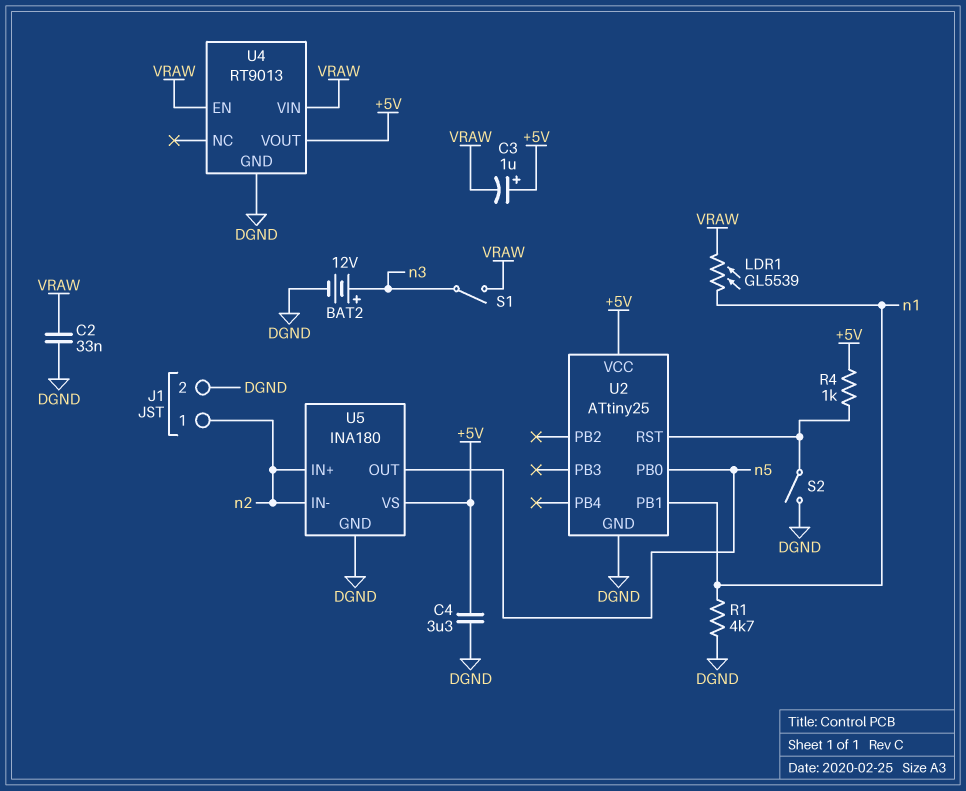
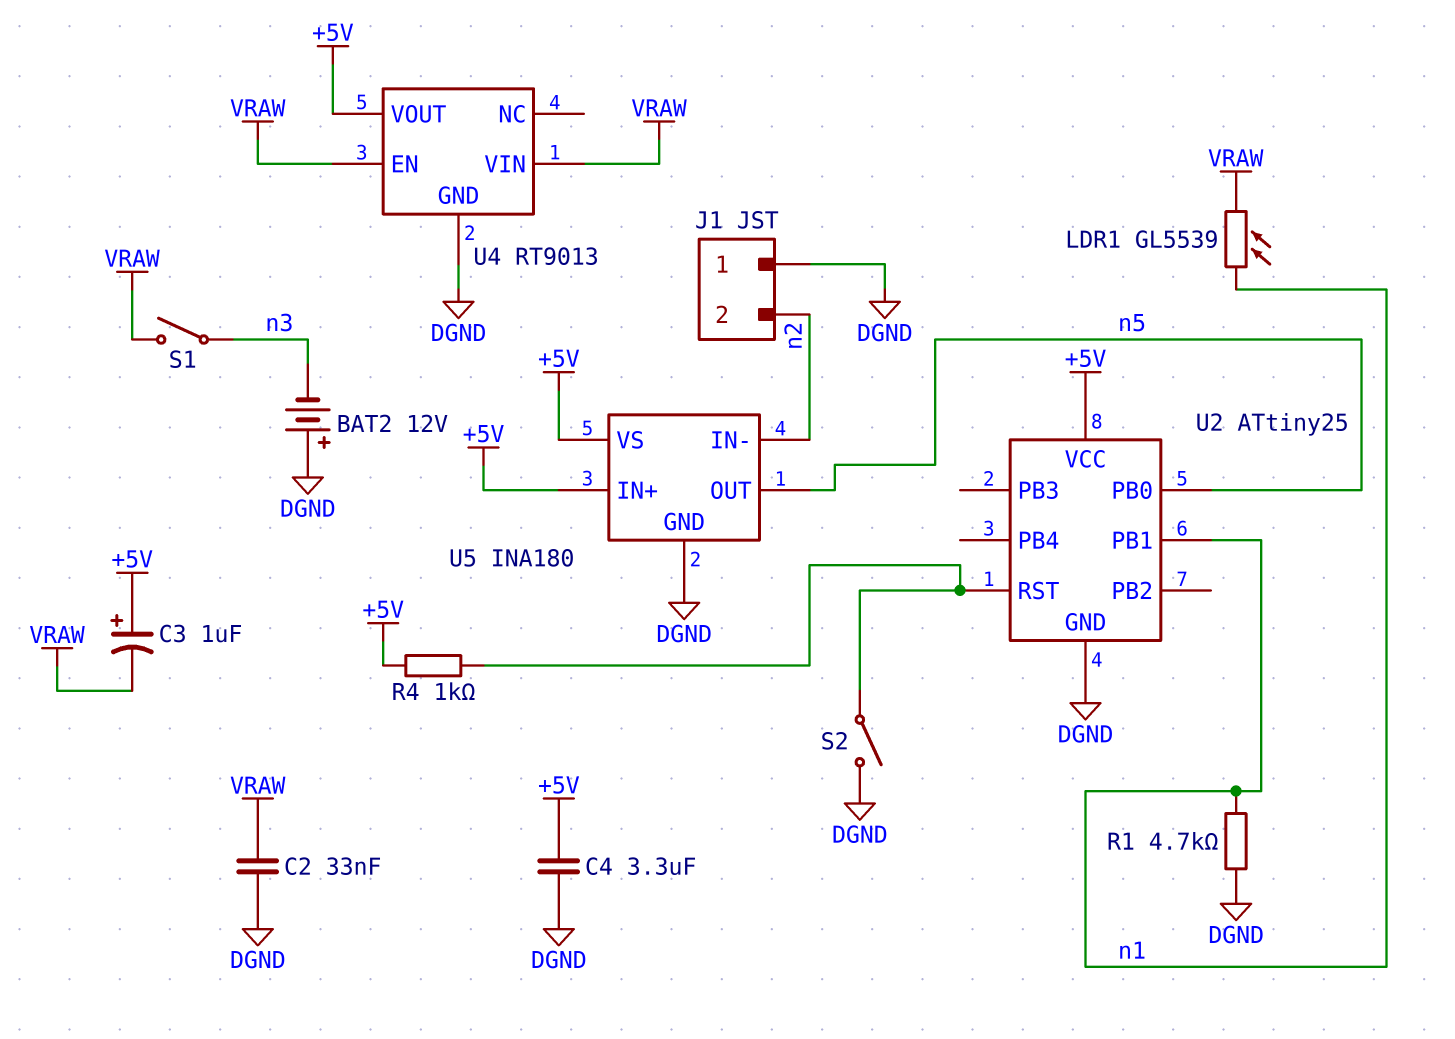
BAT2: 12V (plus n3, minus DGND) -> 12V (plus DGND, minus n3)
J1 pin 1: n2 -> DGND
J1 pin 2: DGND -> n2
U5 pin IN+: n2 -> +5V

